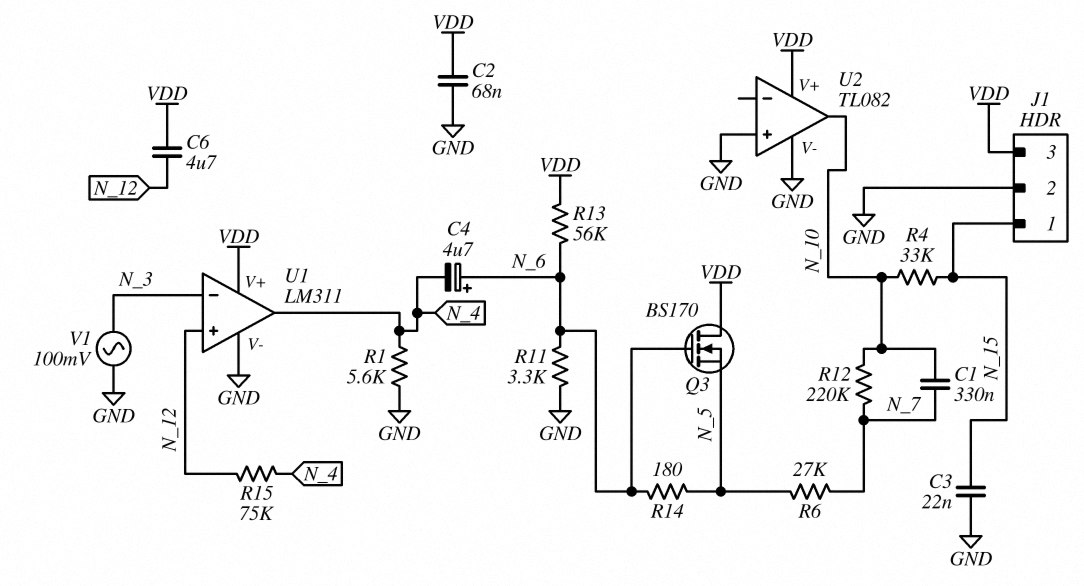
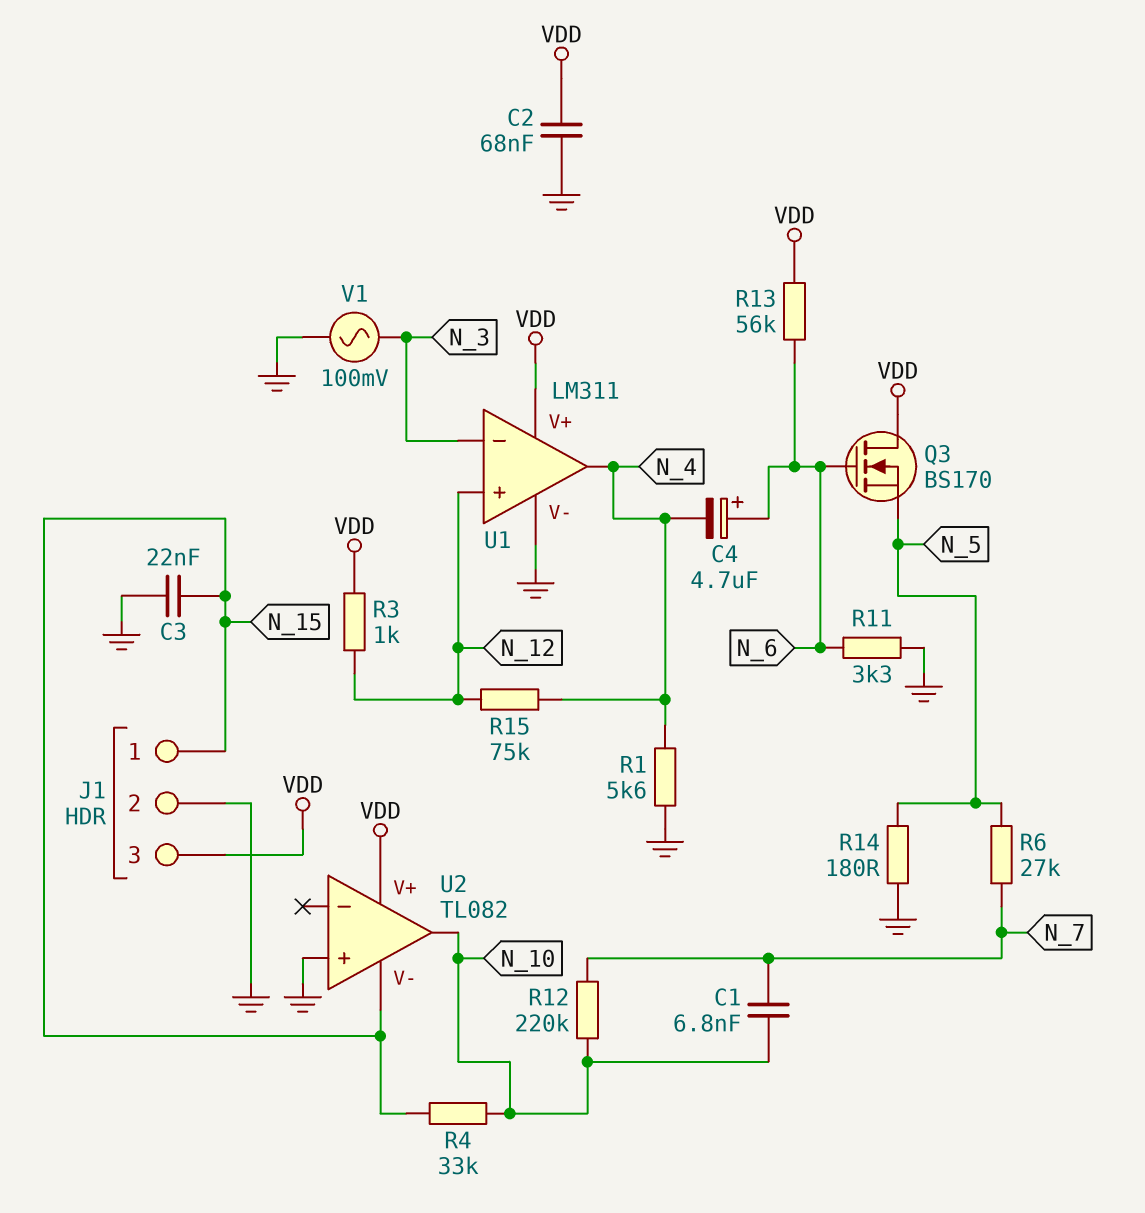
C1: 330nF (N_7, N_10) -> 6.8nF (N_7, N_10)
C6: 4.7uF (N_12, VDD) -> none
R3: none -> 1k (N_12, VDD)
R14: 180 (N_5, N_6) -> 180 (GND, N_5)
U2 pin V-: GND -> N_15

